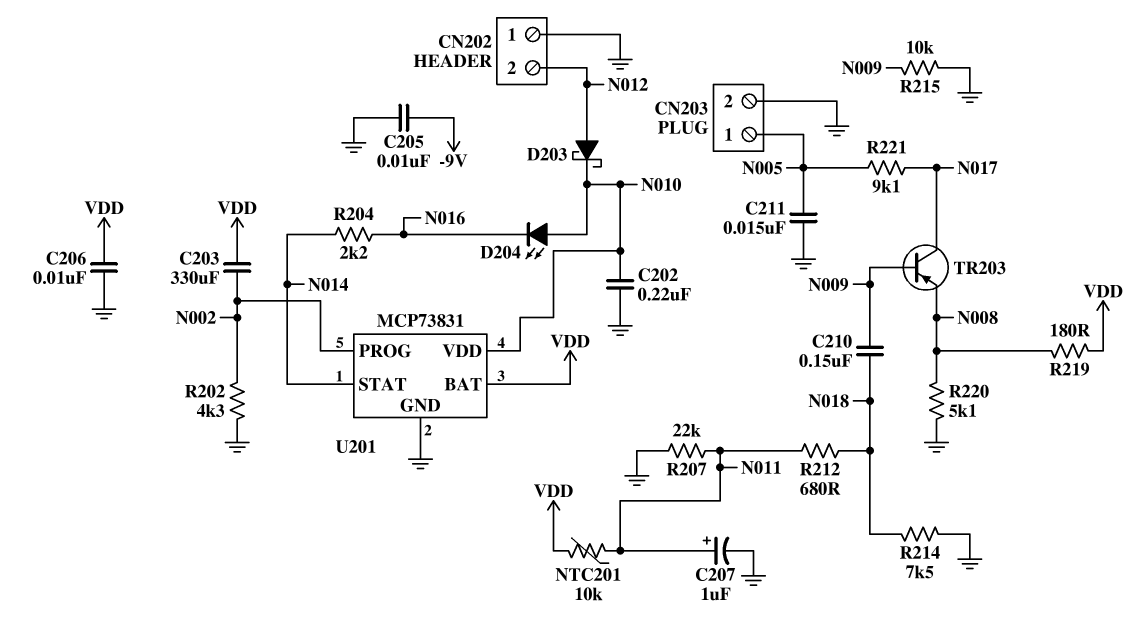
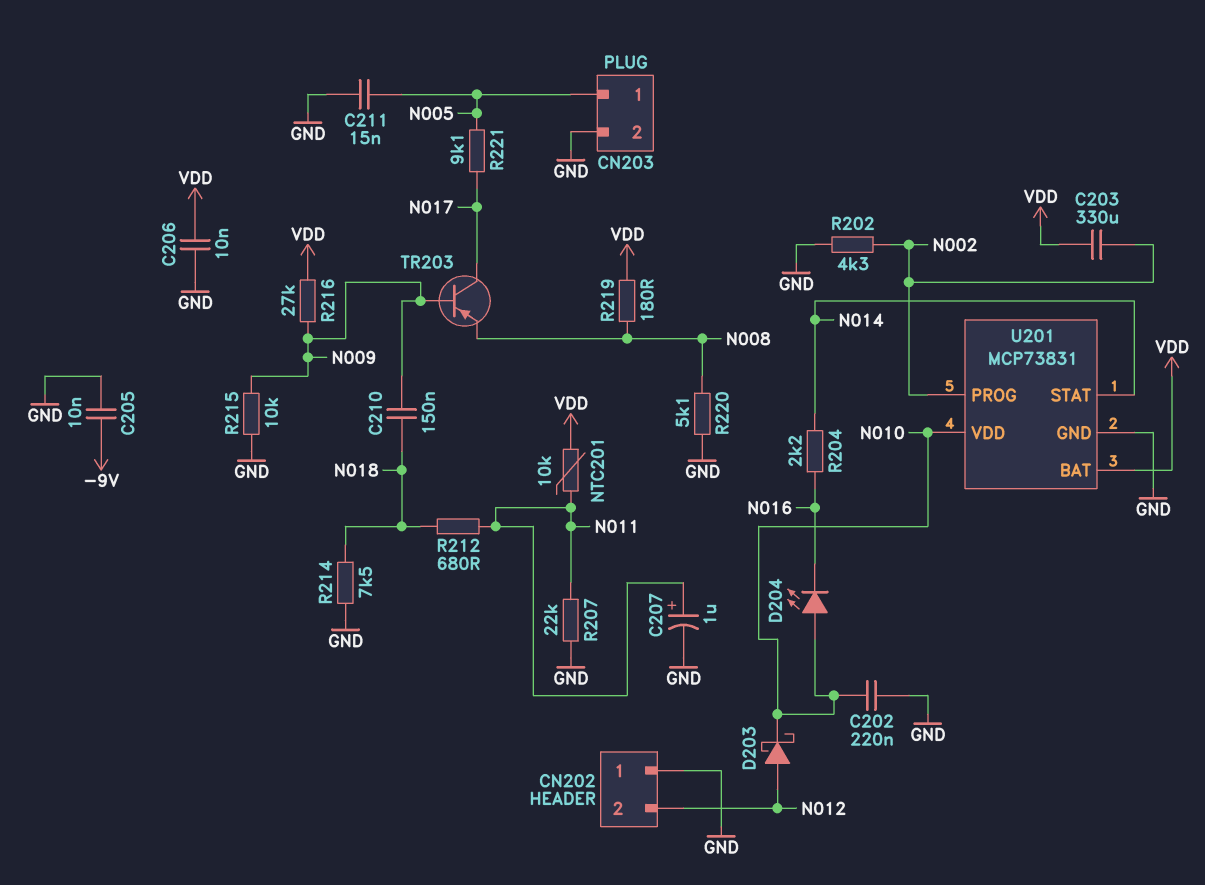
R216: none -> 27k (N009, VDD)

